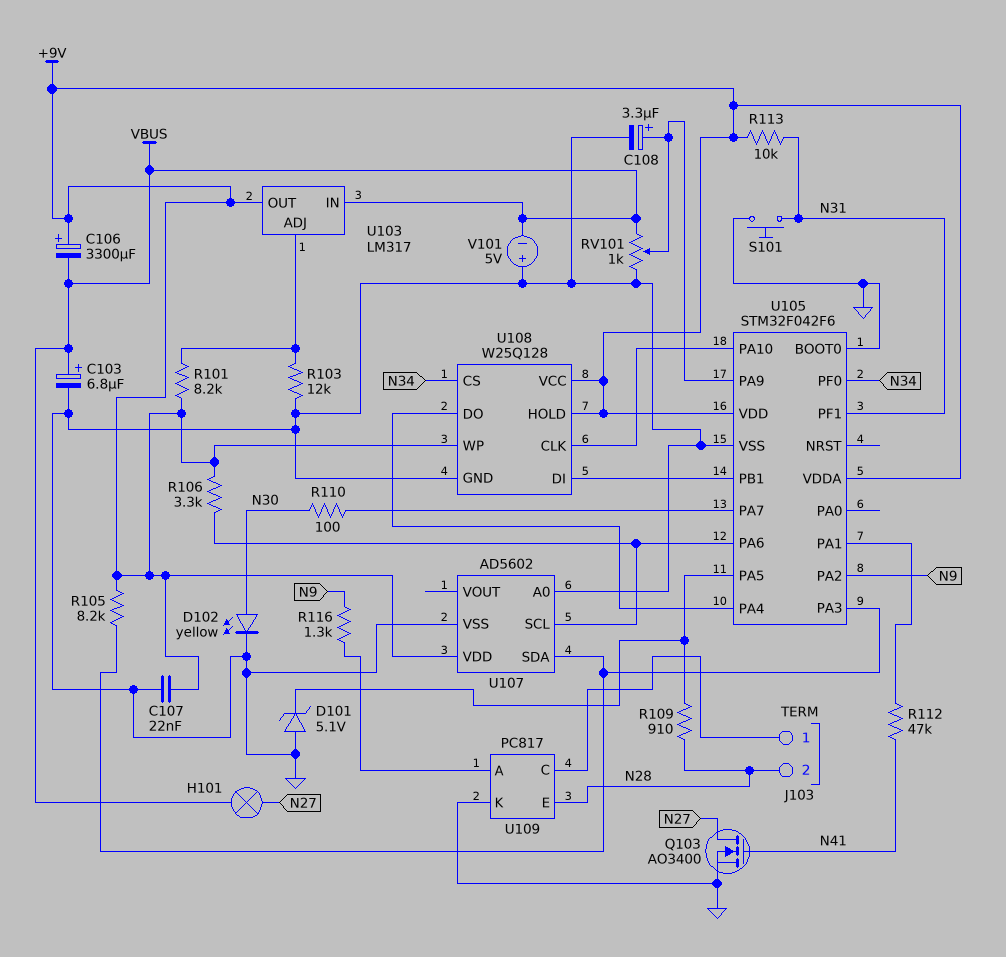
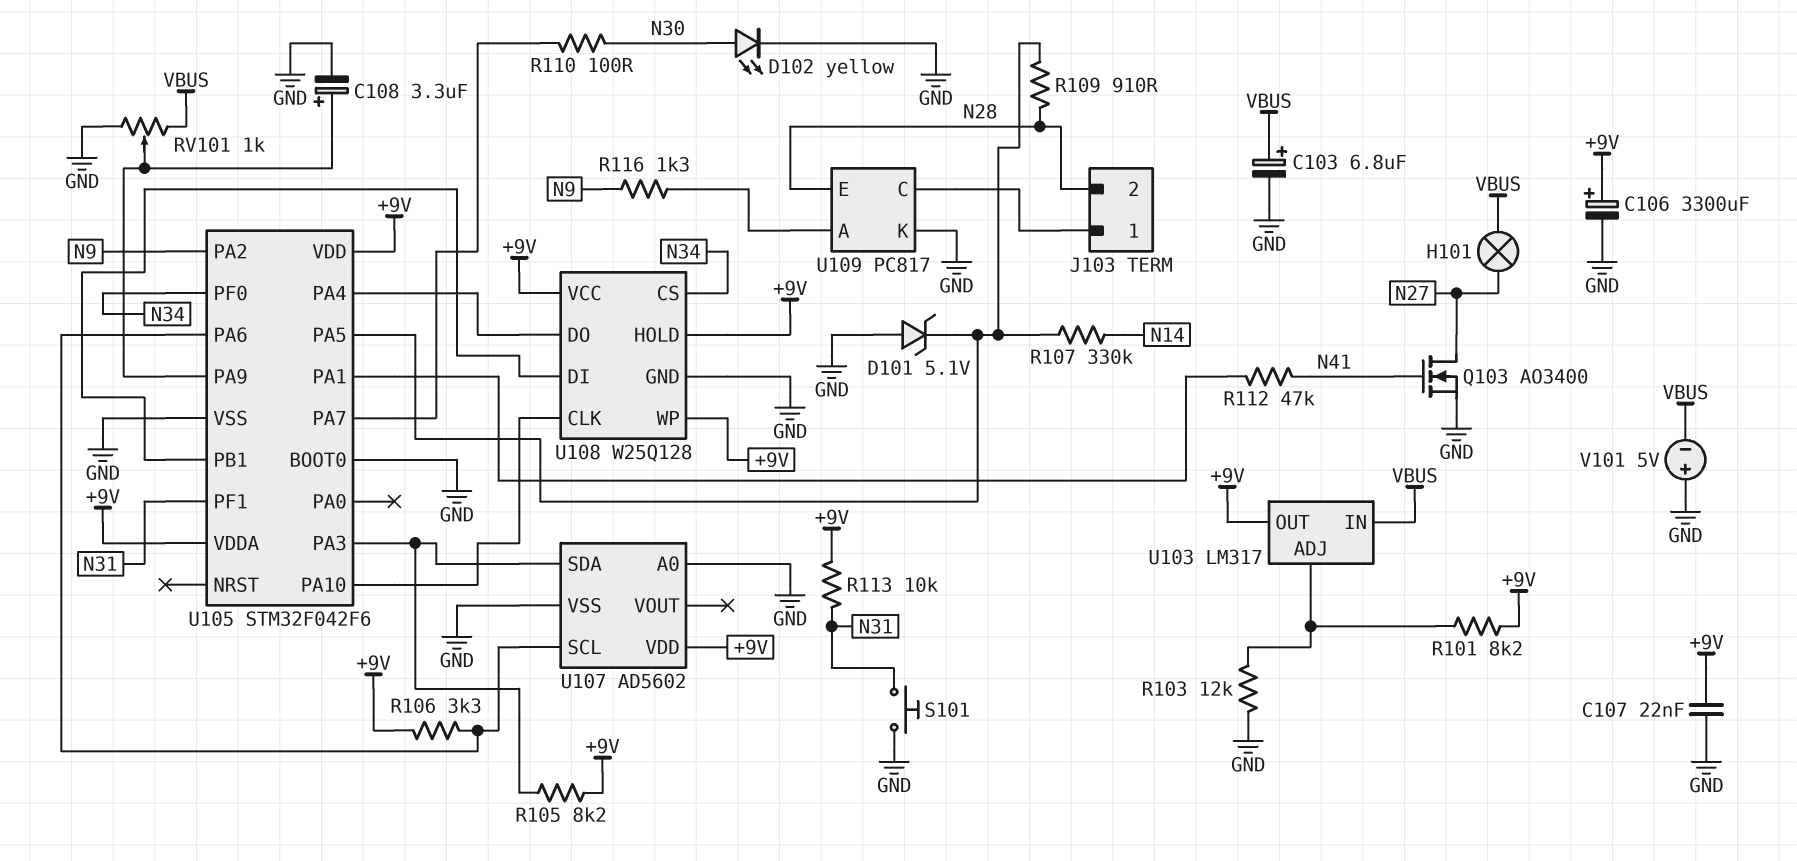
C106: 3300uF (plus +9V, minus VBUS) -> 3300uF (plus +9V, minus GND)
R107: none -> 330k (N14, U105/PA5)

